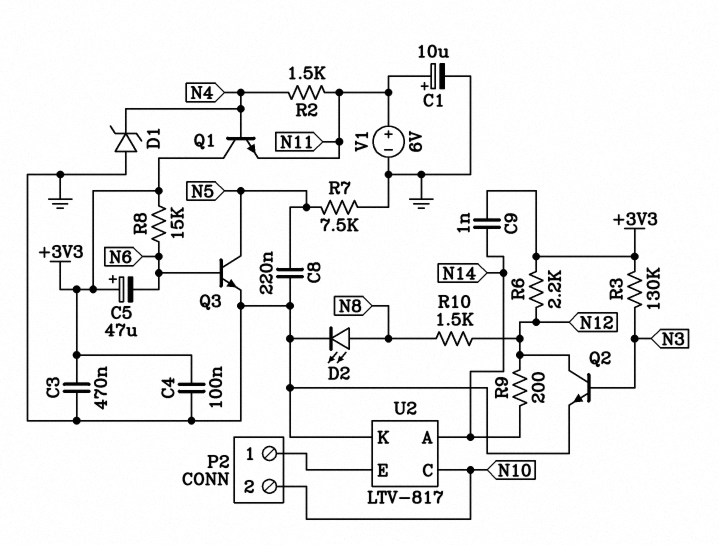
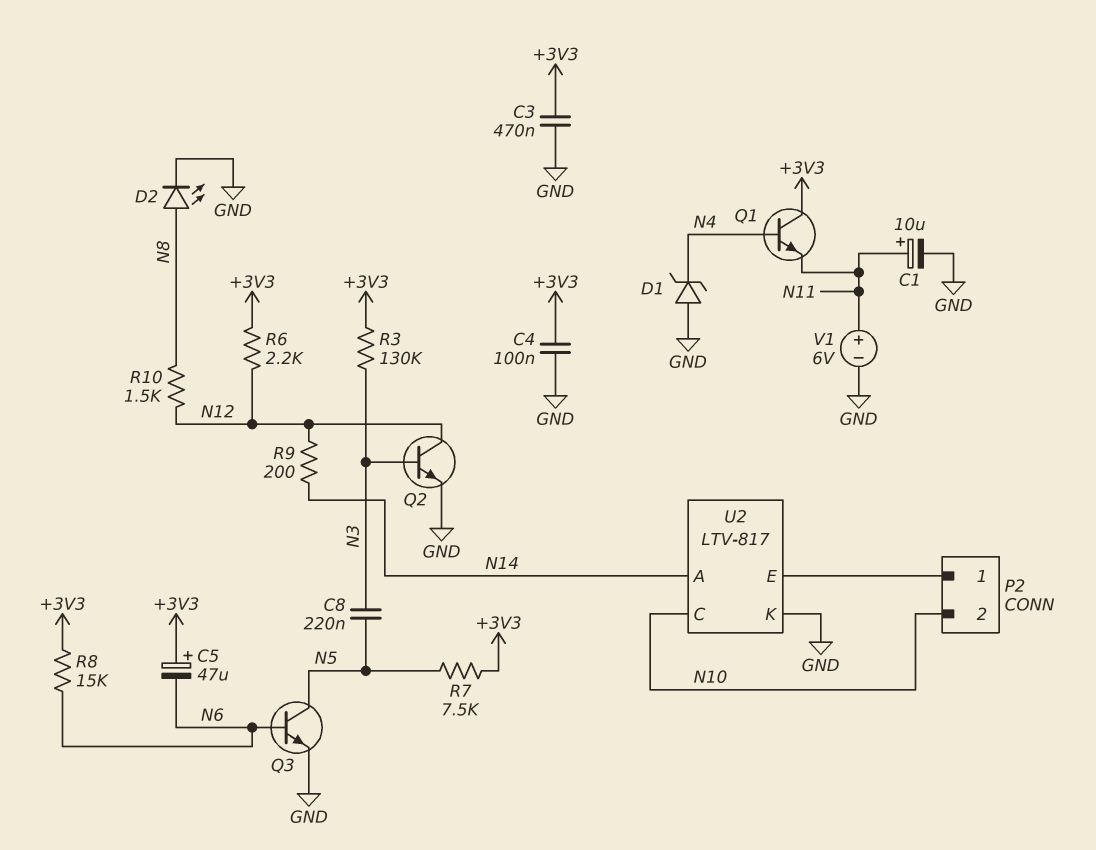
C8: 220nF (GND, N5) -> 220nF (N3, N5)
C9: 1nF (+3V3, N14) -> none
R2: 1.5k (N4, N11) -> none
R7: 7.5k (GND, N5) -> 7.5k (+3V3, N5)

